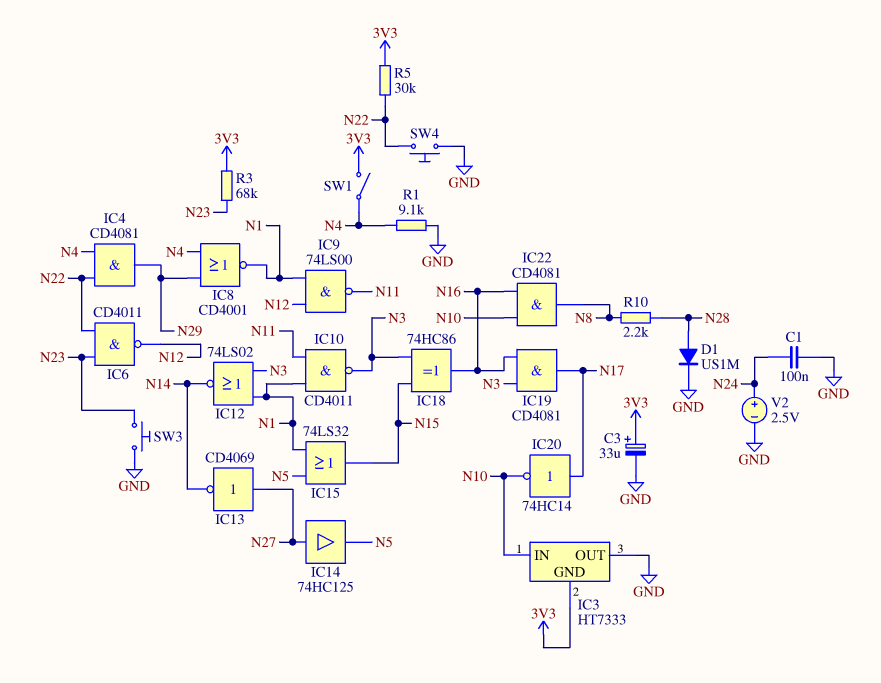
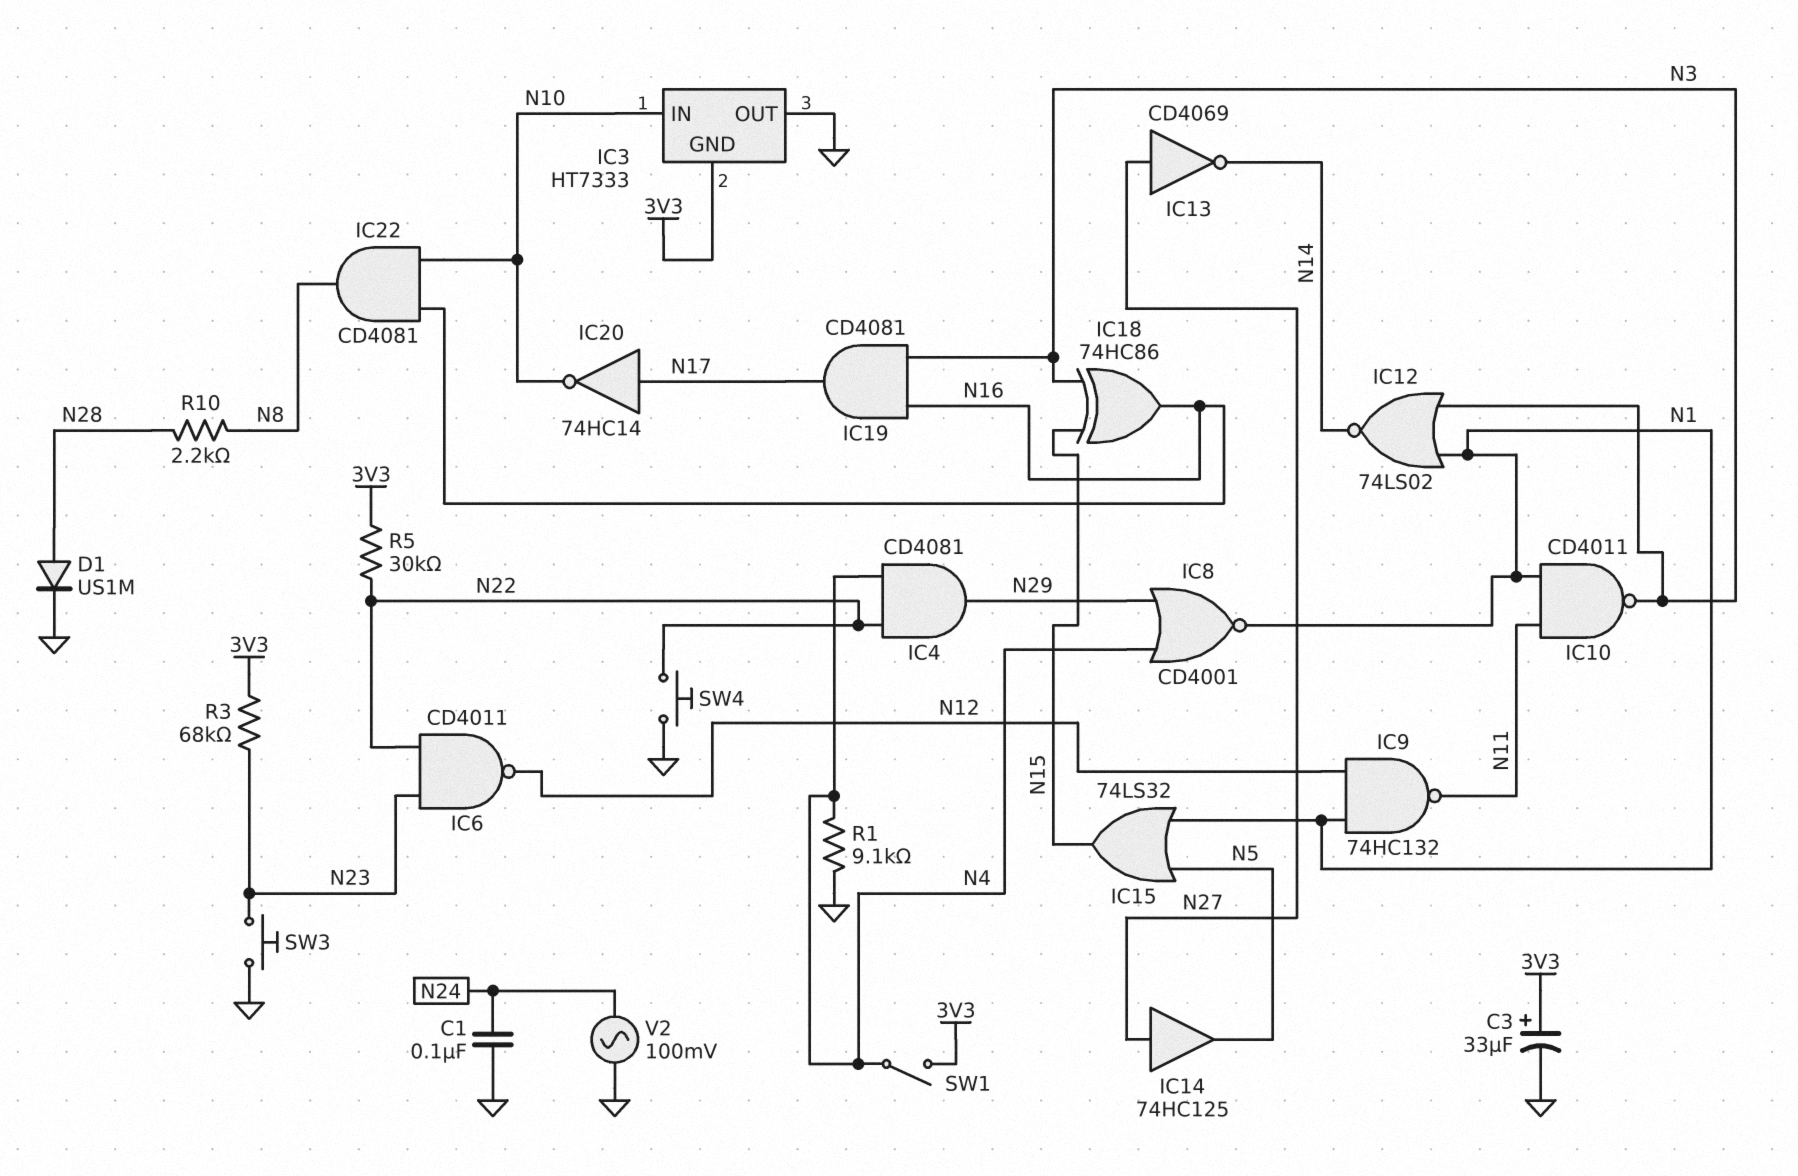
IC9: NAND 74LS00 (in N1, in N12, out N11) -> NAND 74HC132 (in N1, in N12, out N11)
V2: 2.5V (plus N24, minus GND) -> AC 100mV (GND, N24)

